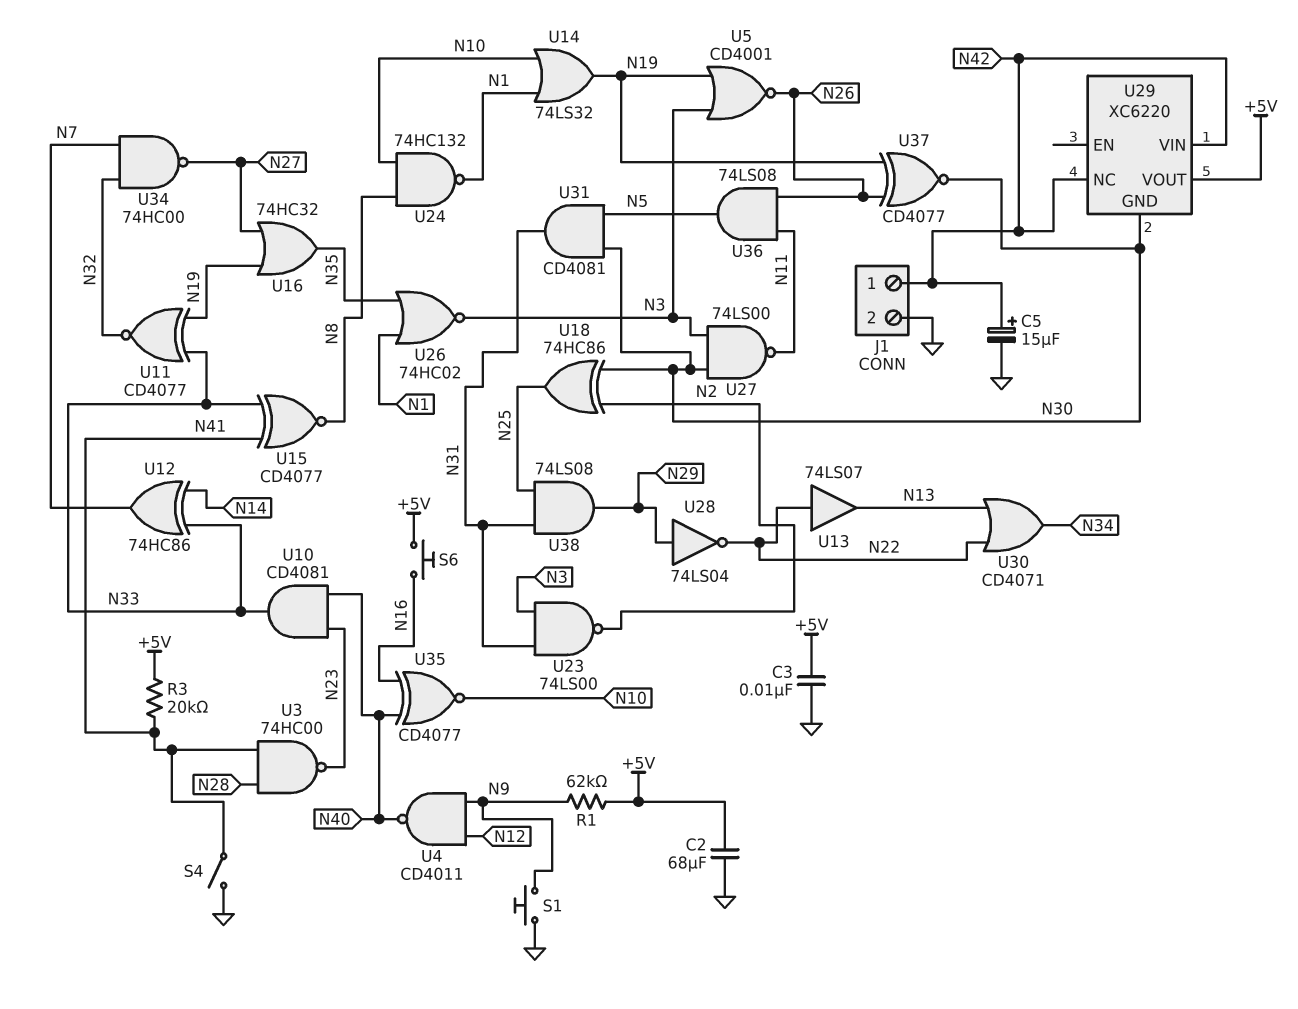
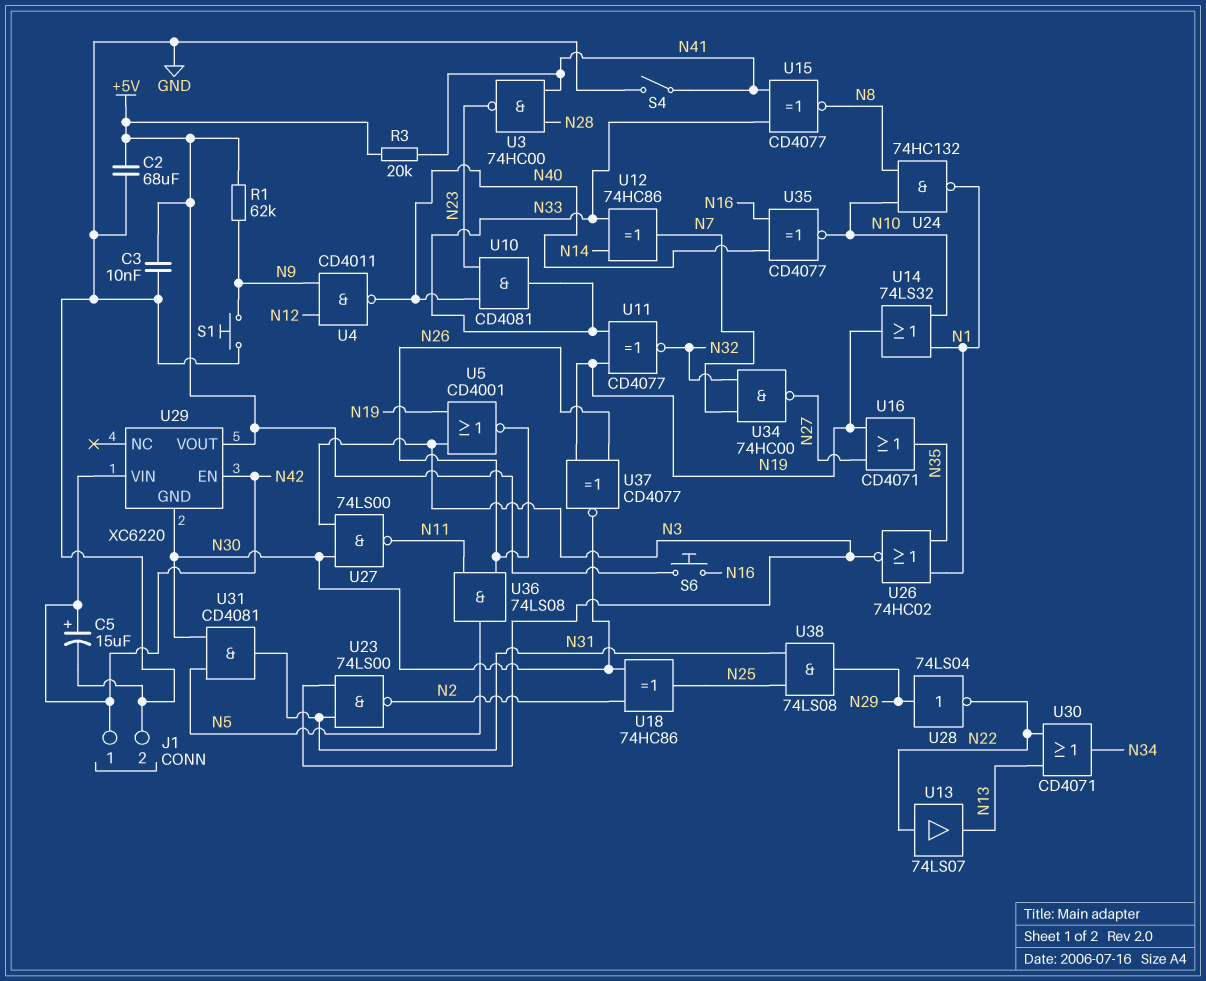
U16: OR 74HC32 (in N19, in N27, out N35) -> OR CD4071 (in N19, in N27, out N35)
U29 pin EN: none -> N42
U29 pin NC: N42 -> none

